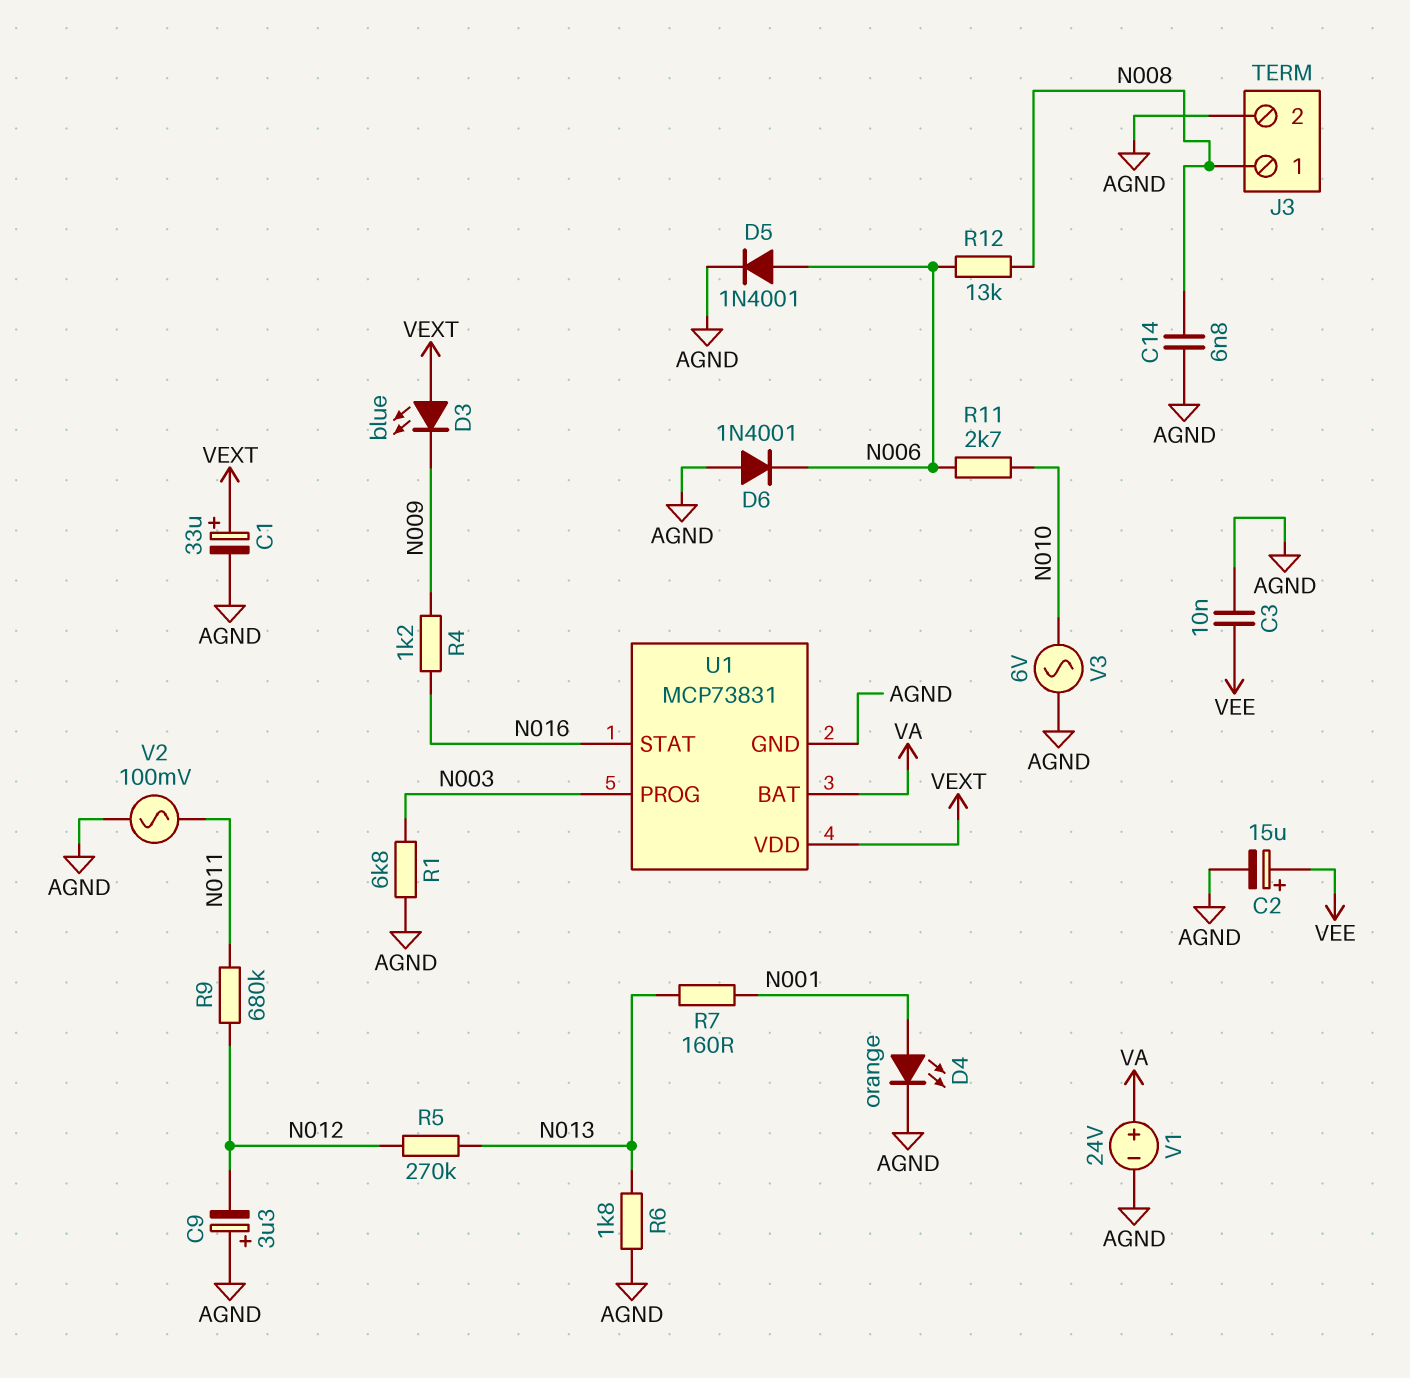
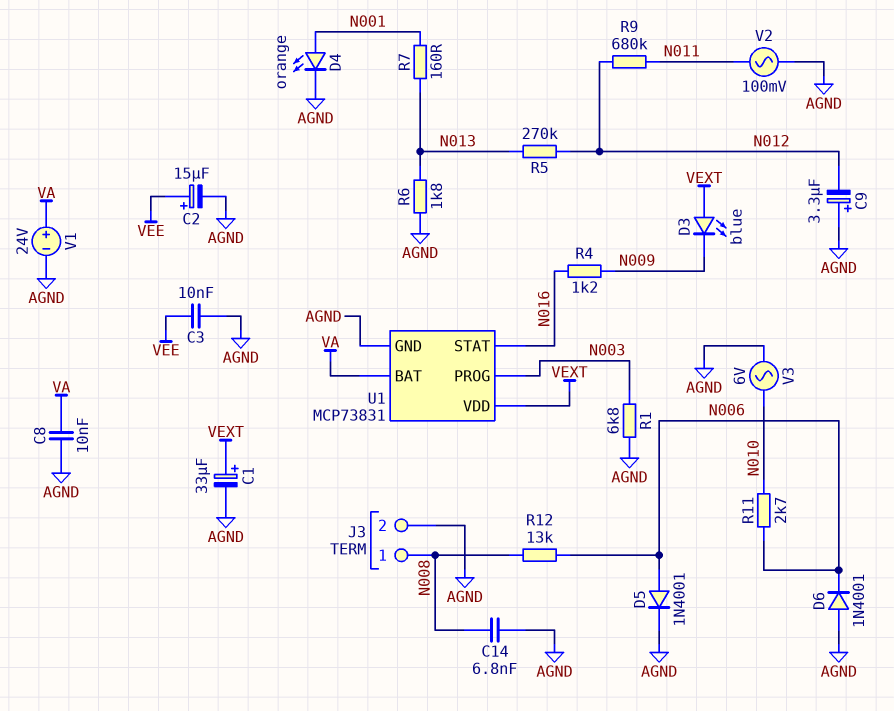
C8: none -> 10nF (AGND, VA)

